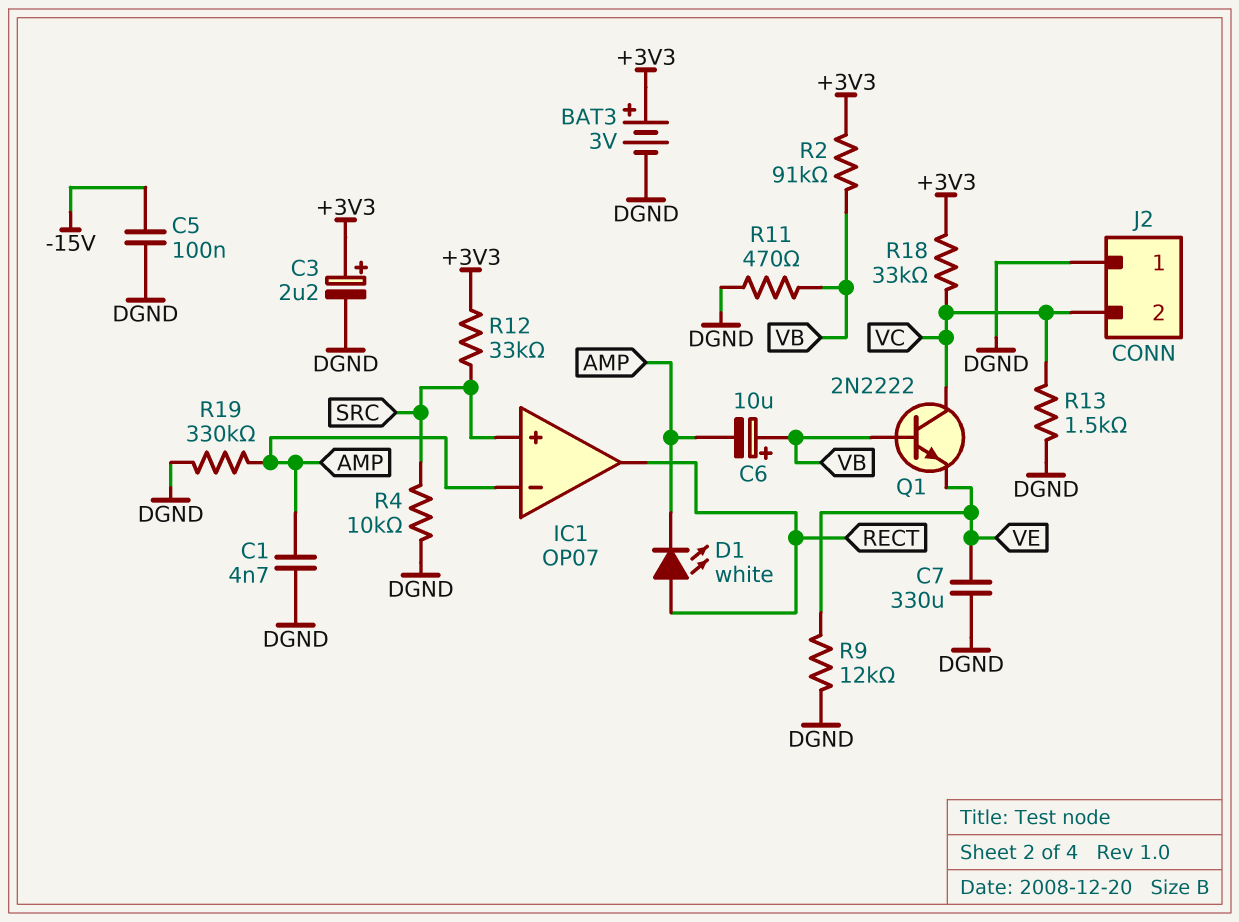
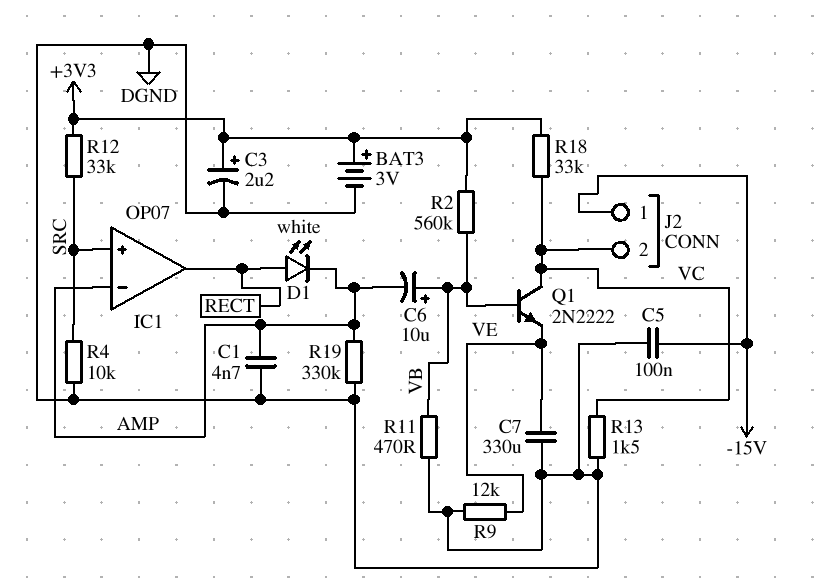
J2 pin 1: DGND -> -15V
R2: 91k (+3V3, VB) -> 560k (+3V3, VB)

